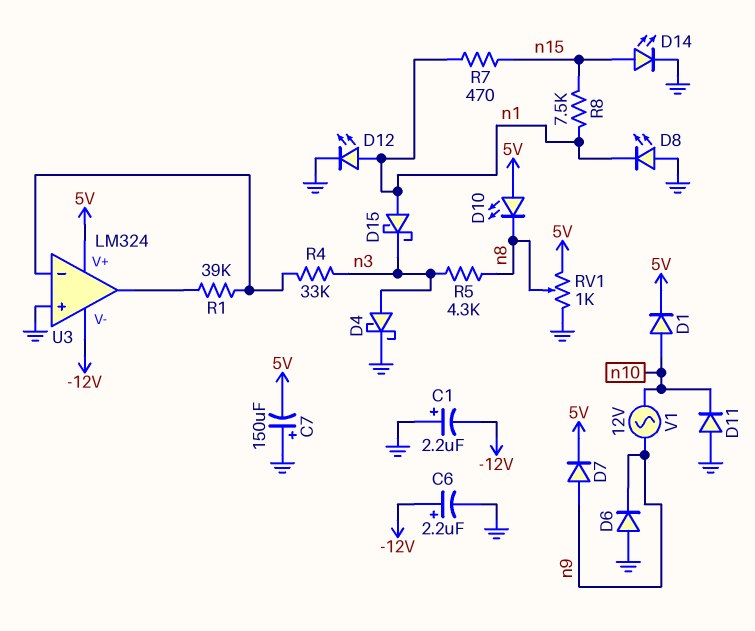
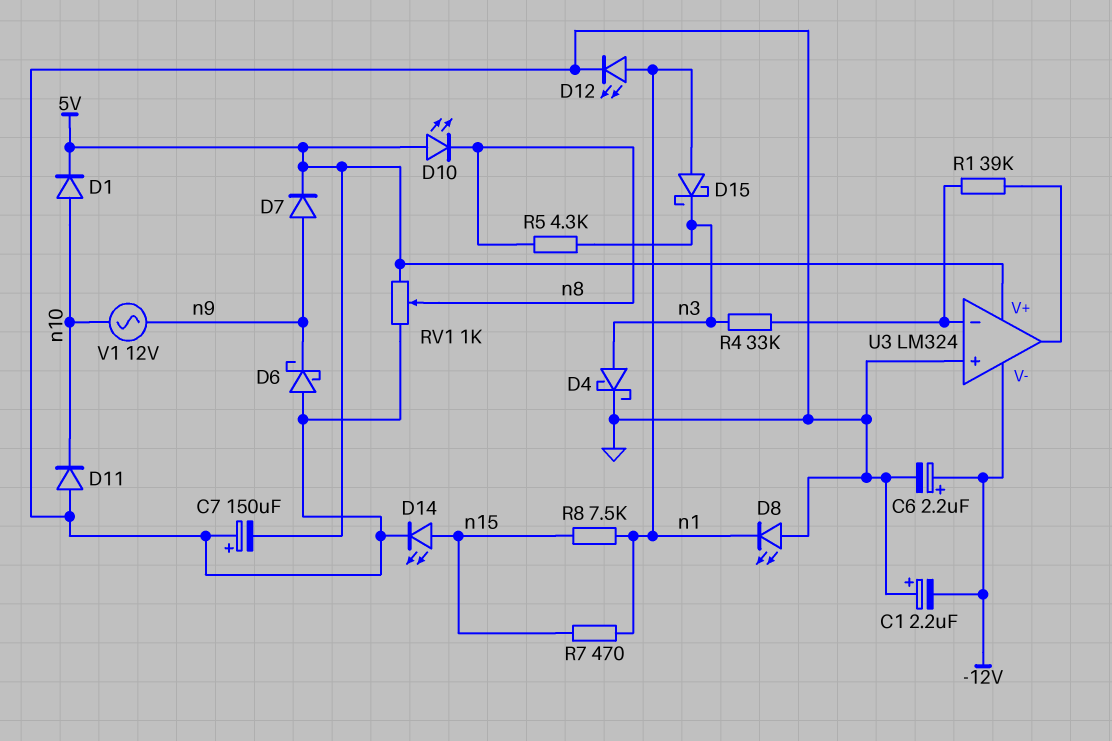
D6: diode (A GND, K n9) -> schottky (A GND, K n9)

